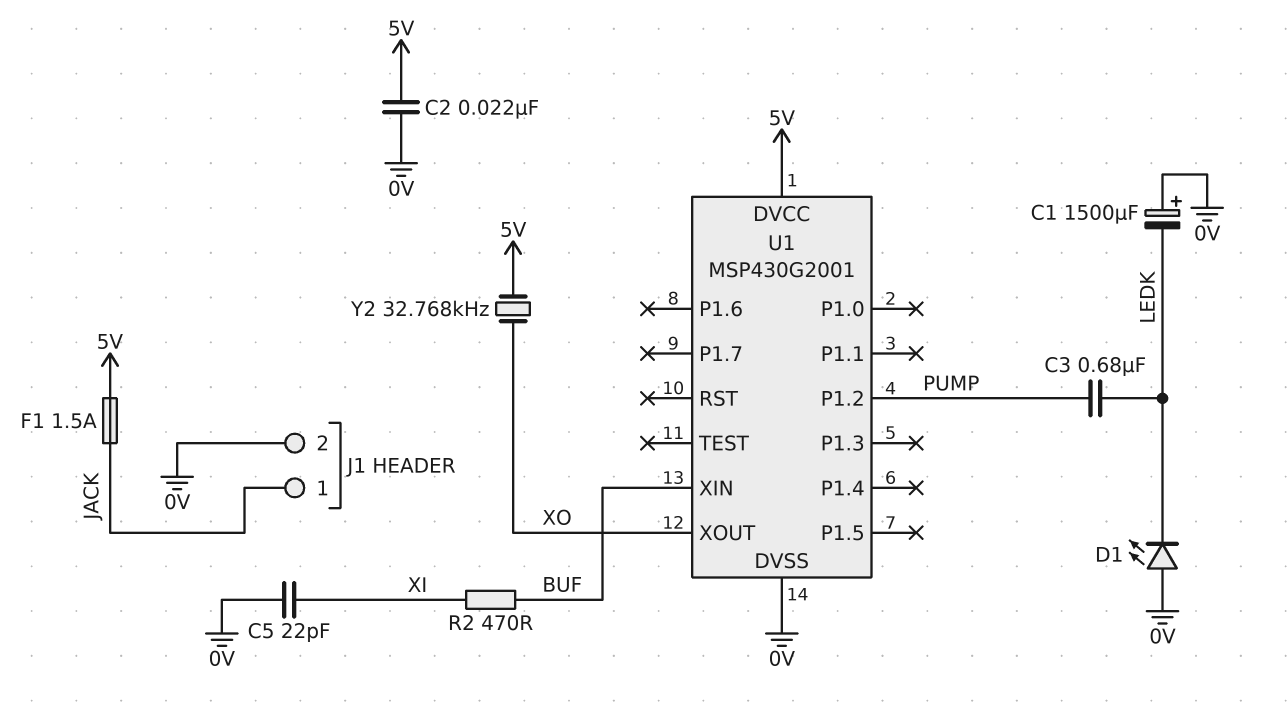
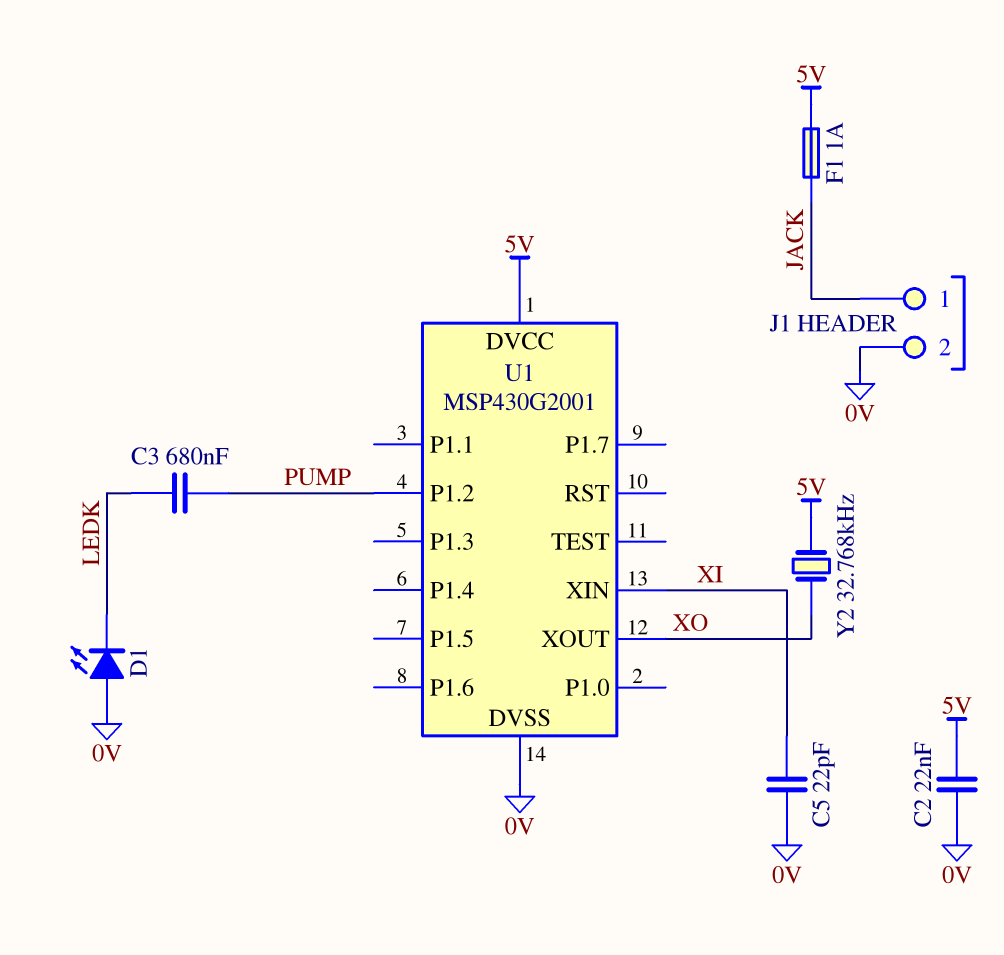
C1: 1500uF (plus 0V, minus LEDK) -> none
F1: 1.5A (5V, JACK) -> 1A (5V, JACK)
R2: 470 (BUF, XI) -> none
U1 pin XIN: BUF -> XI

